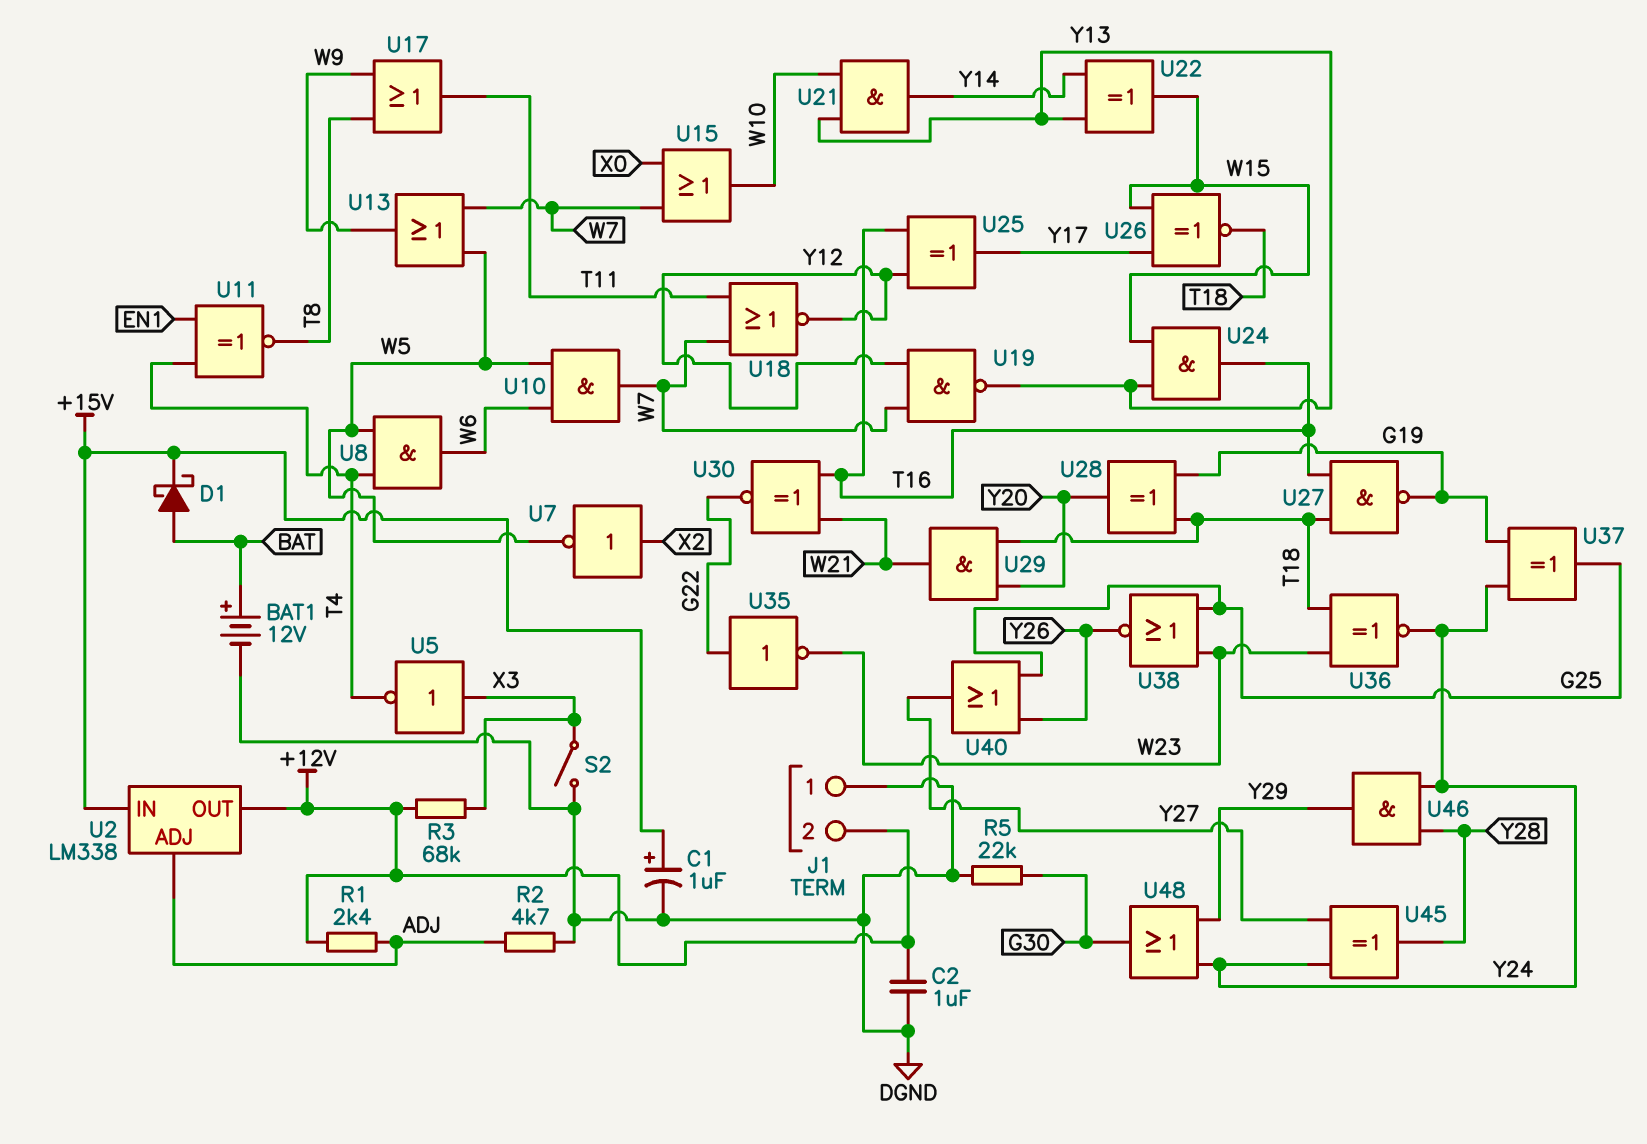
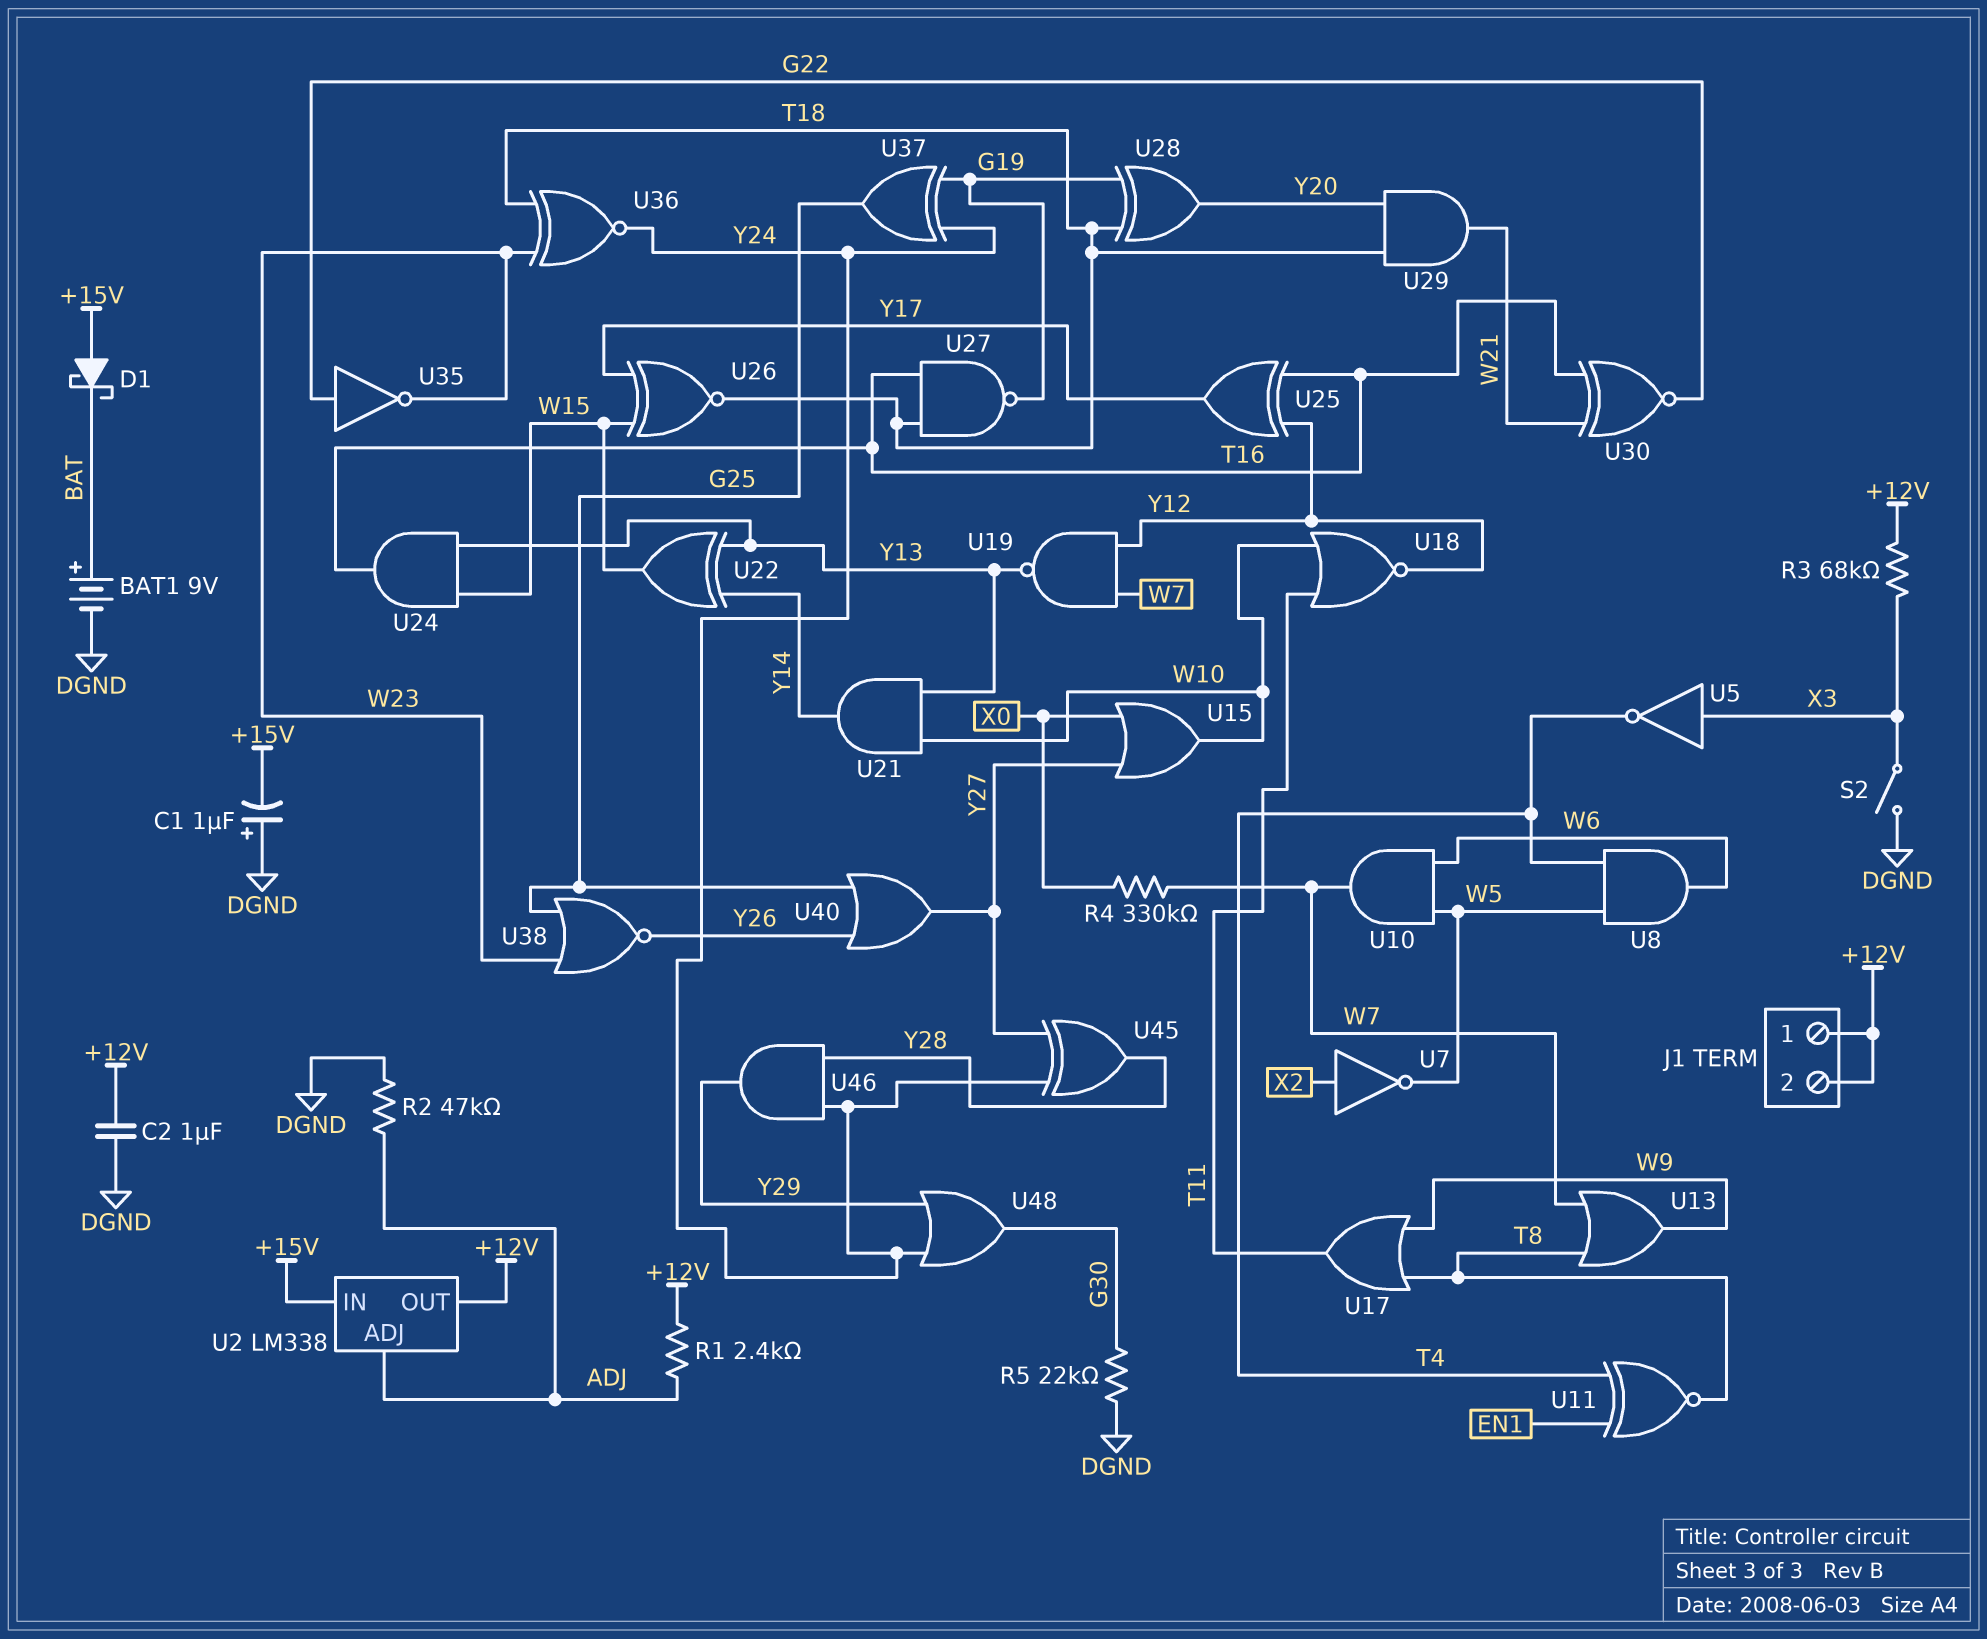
BAT1: 12V (plus BAT, minus DGND) -> 9V (plus BAT, minus DGND)
C1: 1uF (plus +15V, minus DGND) -> 1uF (plus DGND, minus +15V)
D1: schottky (A BAT, K +15V) -> schottky (A +15V, K BAT)
J1 pin 1: DGND -> +12V
R2: 4.7k (ADJ, DGND) -> 47k (ADJ, DGND)
R4: none -> 330k (W7, X0)
U13: OR (in W5, in W7, out W9) -> OR (in T8, in W7, out W9)
U15: OR (in W7, in X0, out W10) -> OR (in X0, in Y27, out W10)
U18: NOR (in T11, in W7, out Y12) -> NOR (in T11, in W10, out Y12)

